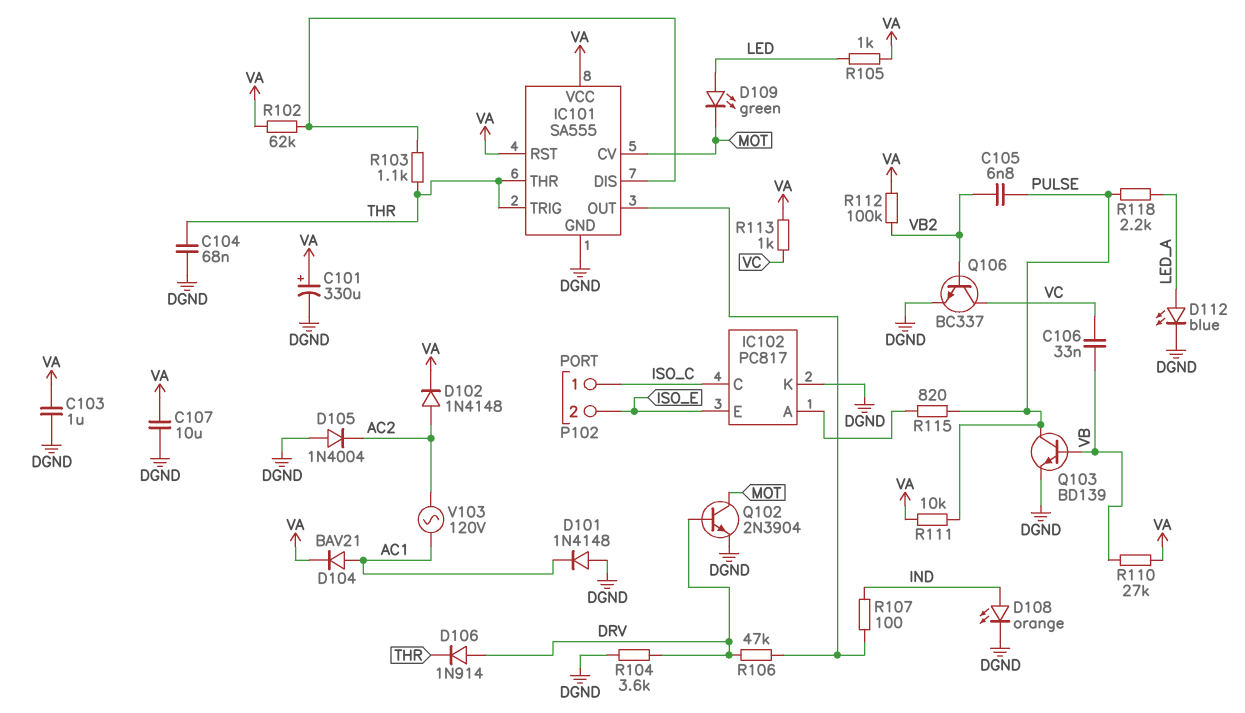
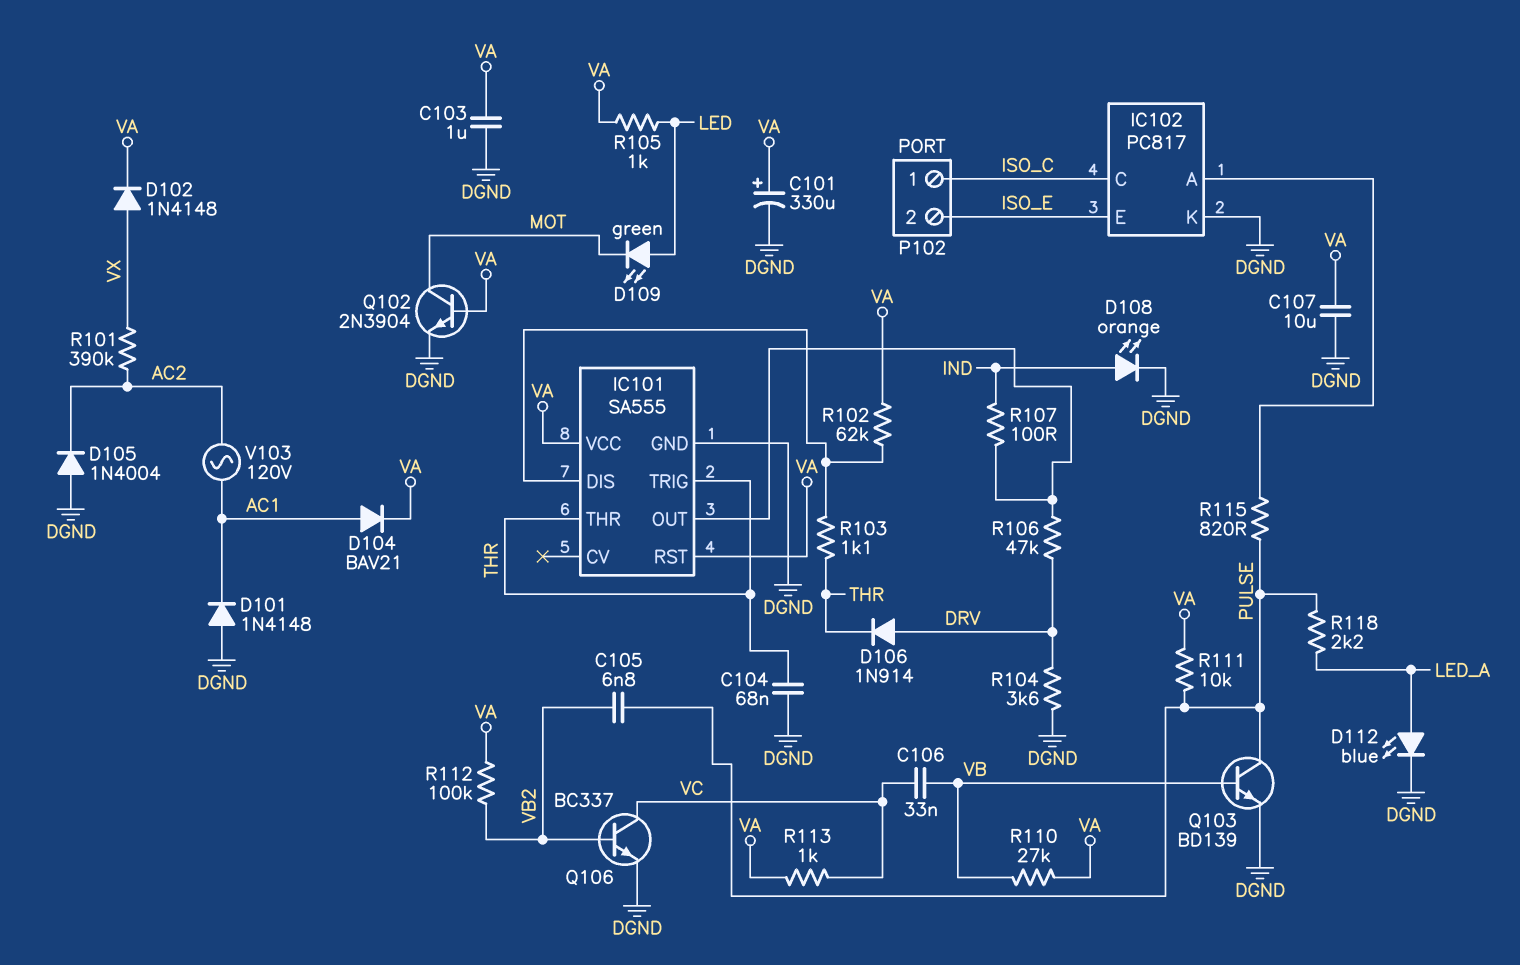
D102: diode 1N4148 (A AC2, K VA) -> diode 1N4148 (A VX, K VA)
IC101 pin CV: MOT -> none
Q102: NPN 2N3904 (B DRV, C MOT, E DGND) -> NPN 2N3904 (B VA, C MOT, E DGND)
R101: none -> 390k (AC2, VX)

